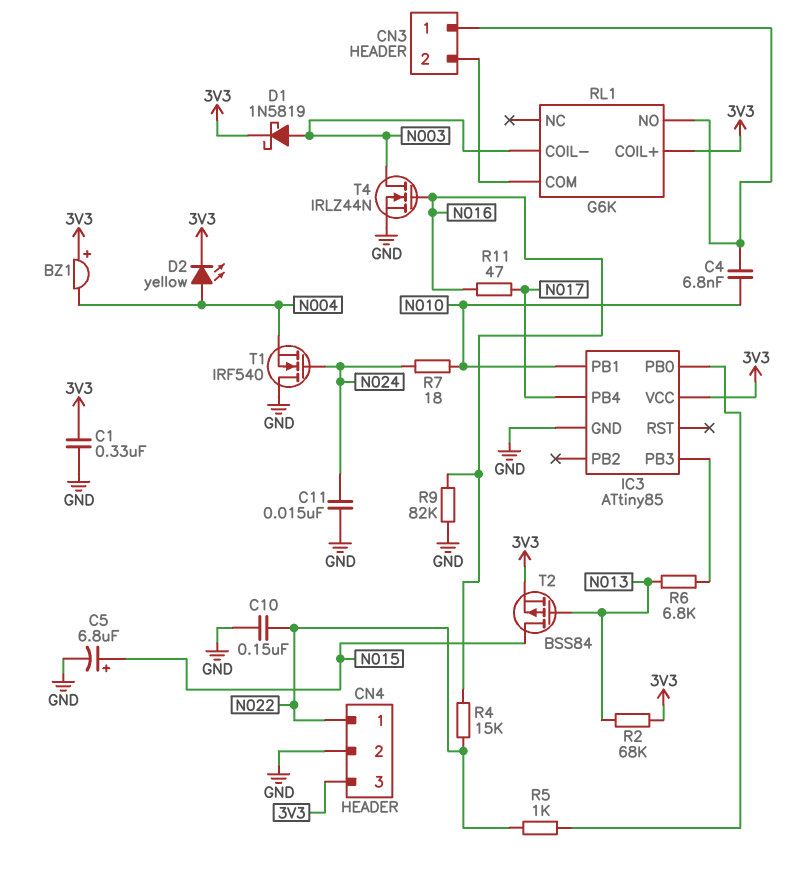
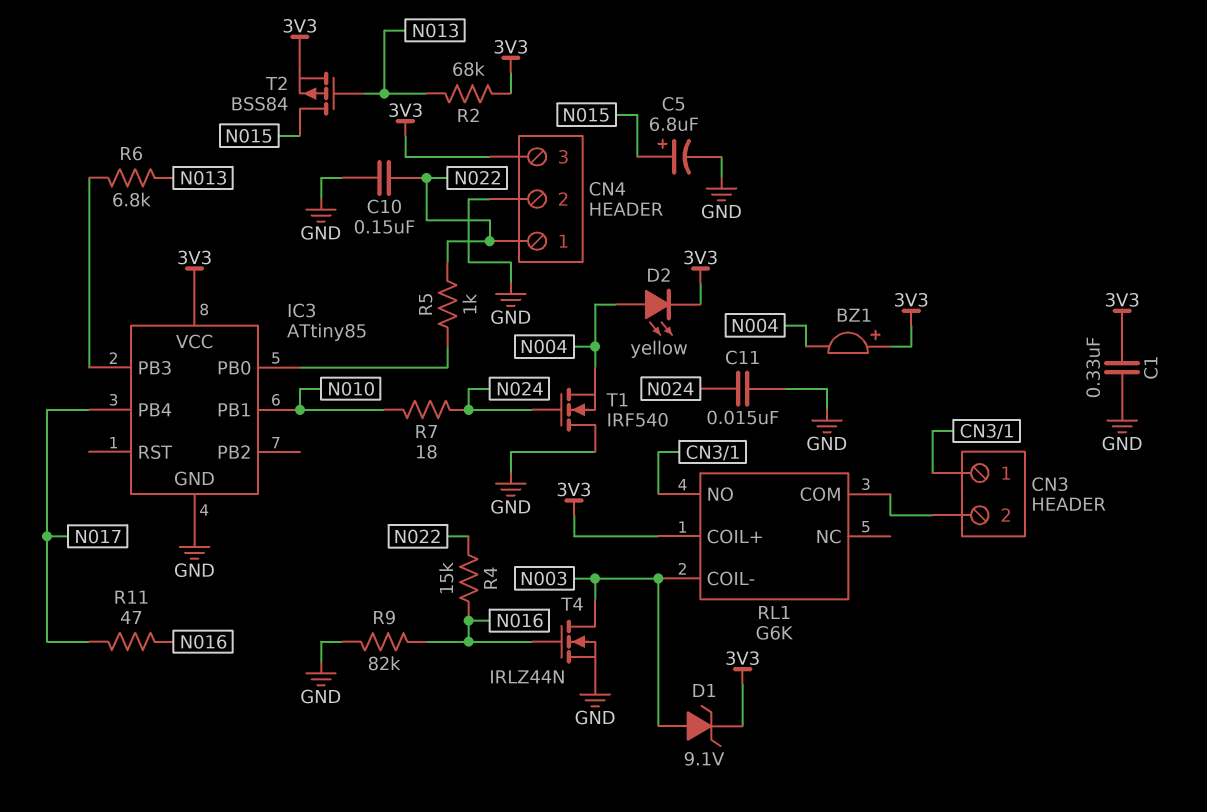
C4: 6.8nF (CN3/1, N010) -> none
D1: schottky 1N5819 (A N003, K 3V3) -> zener 9.1V (A N003, K 3V3)

